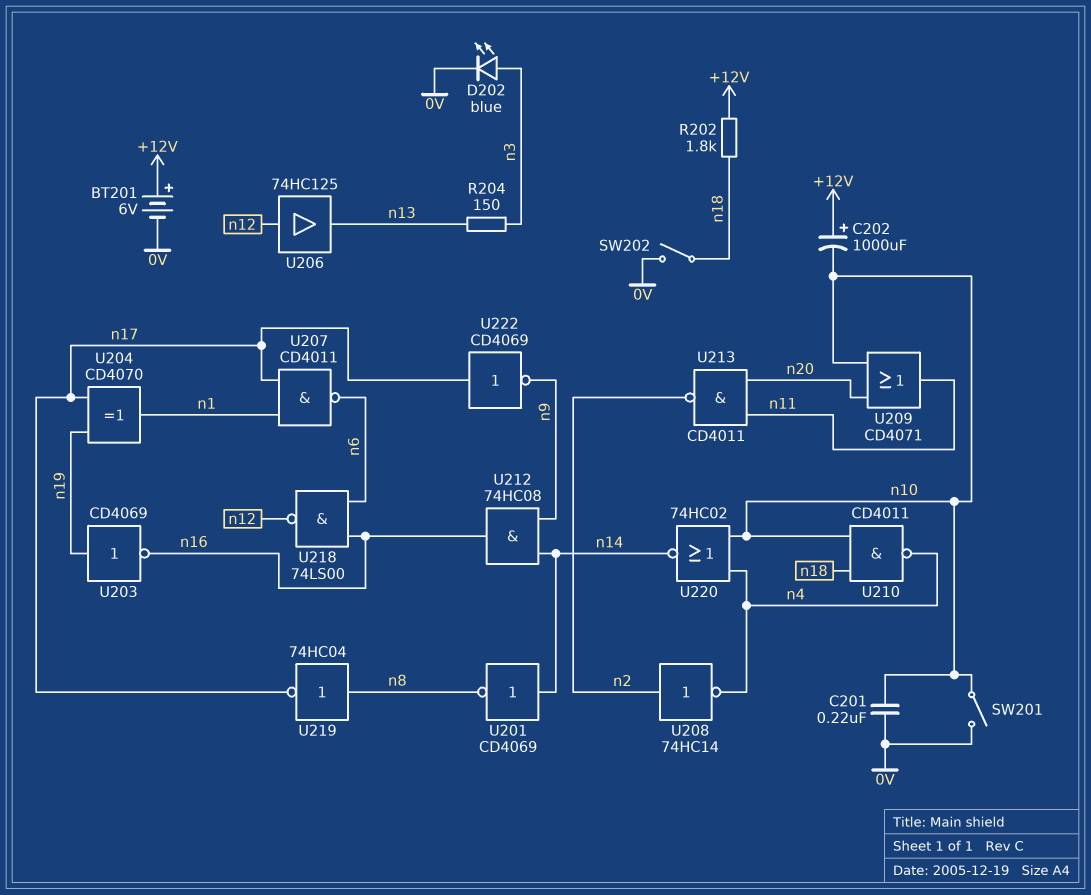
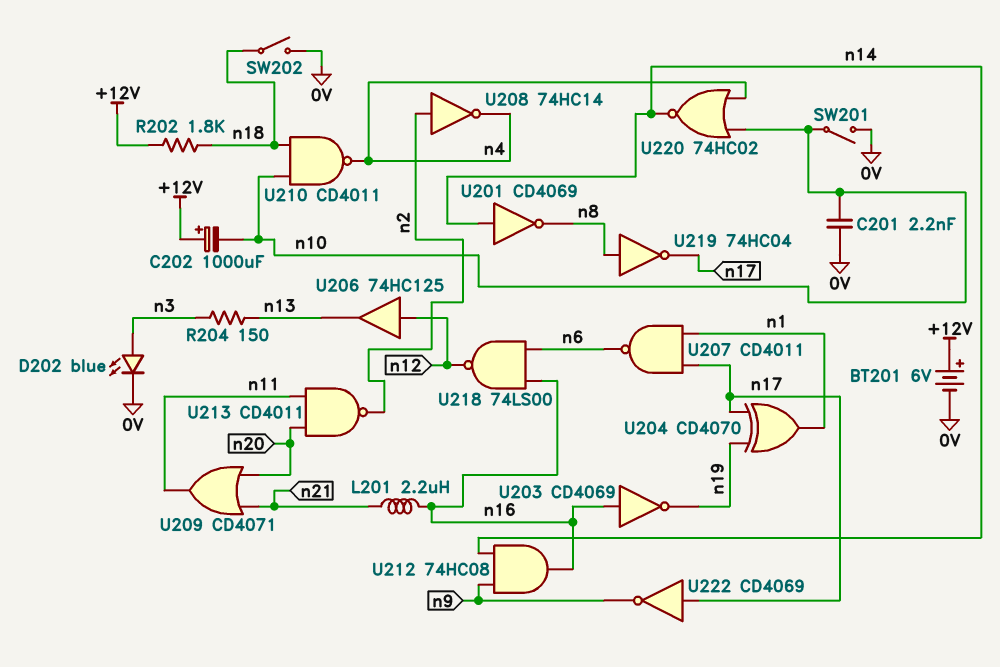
C201: 220nF (0V, n10) -> 2.2nF (0V, n10)
L201: none -> 2.2uH (n16, n21)
U203: NOT CD4069 (in n19, out n16) -> NOT CD4069 (in n16, out n19)
U209: OR CD4071 (in n10, in n20, out n11) -> OR CD4071 (in n20, in n21, out n11)

